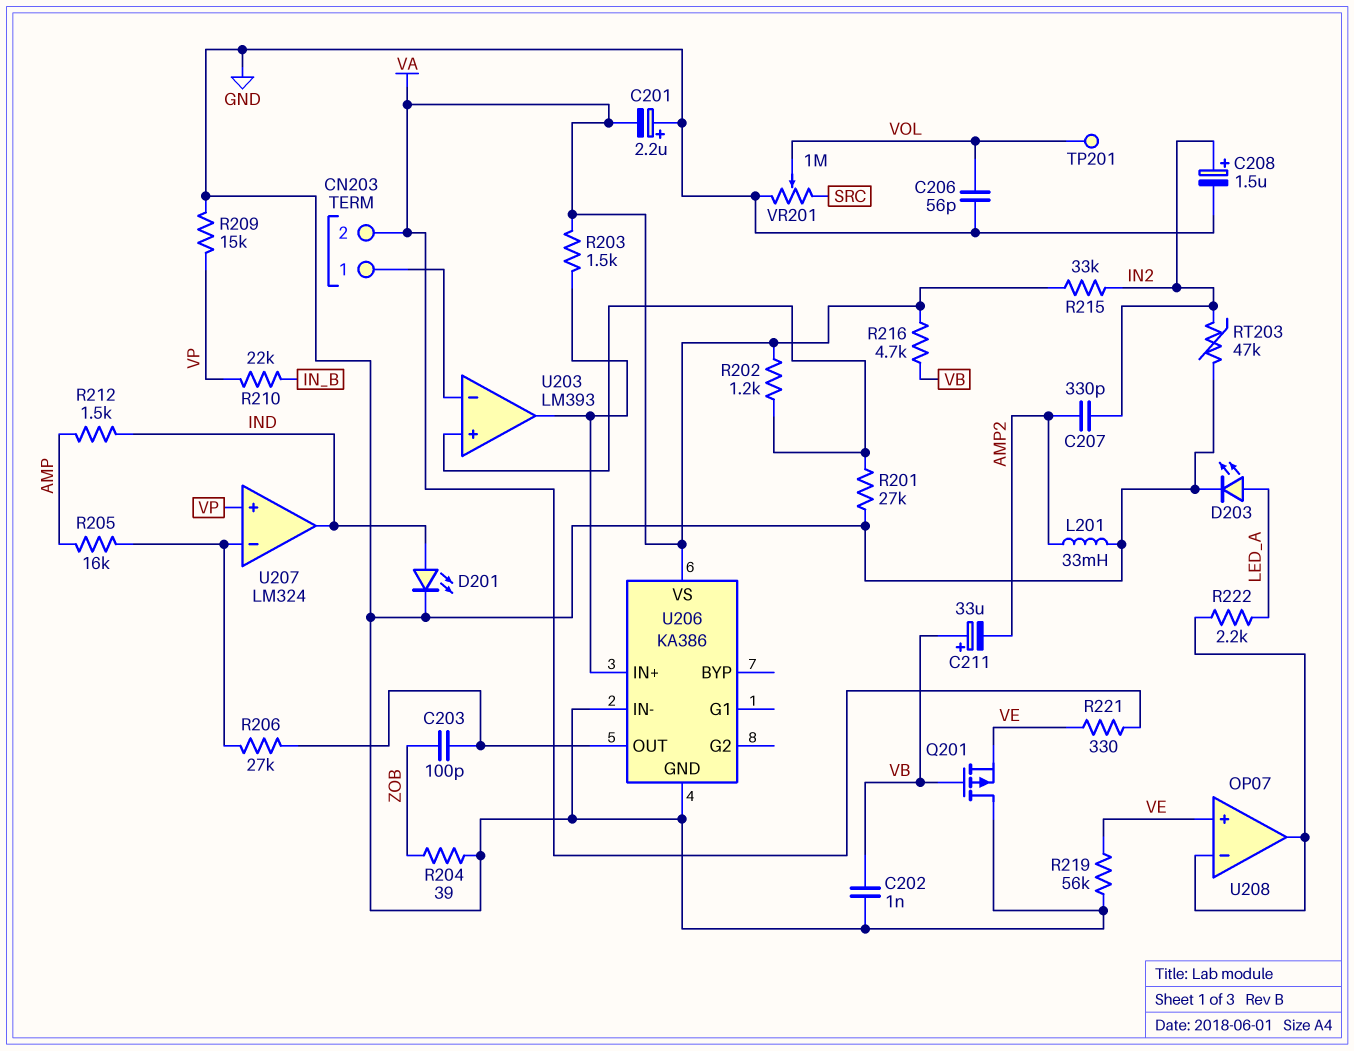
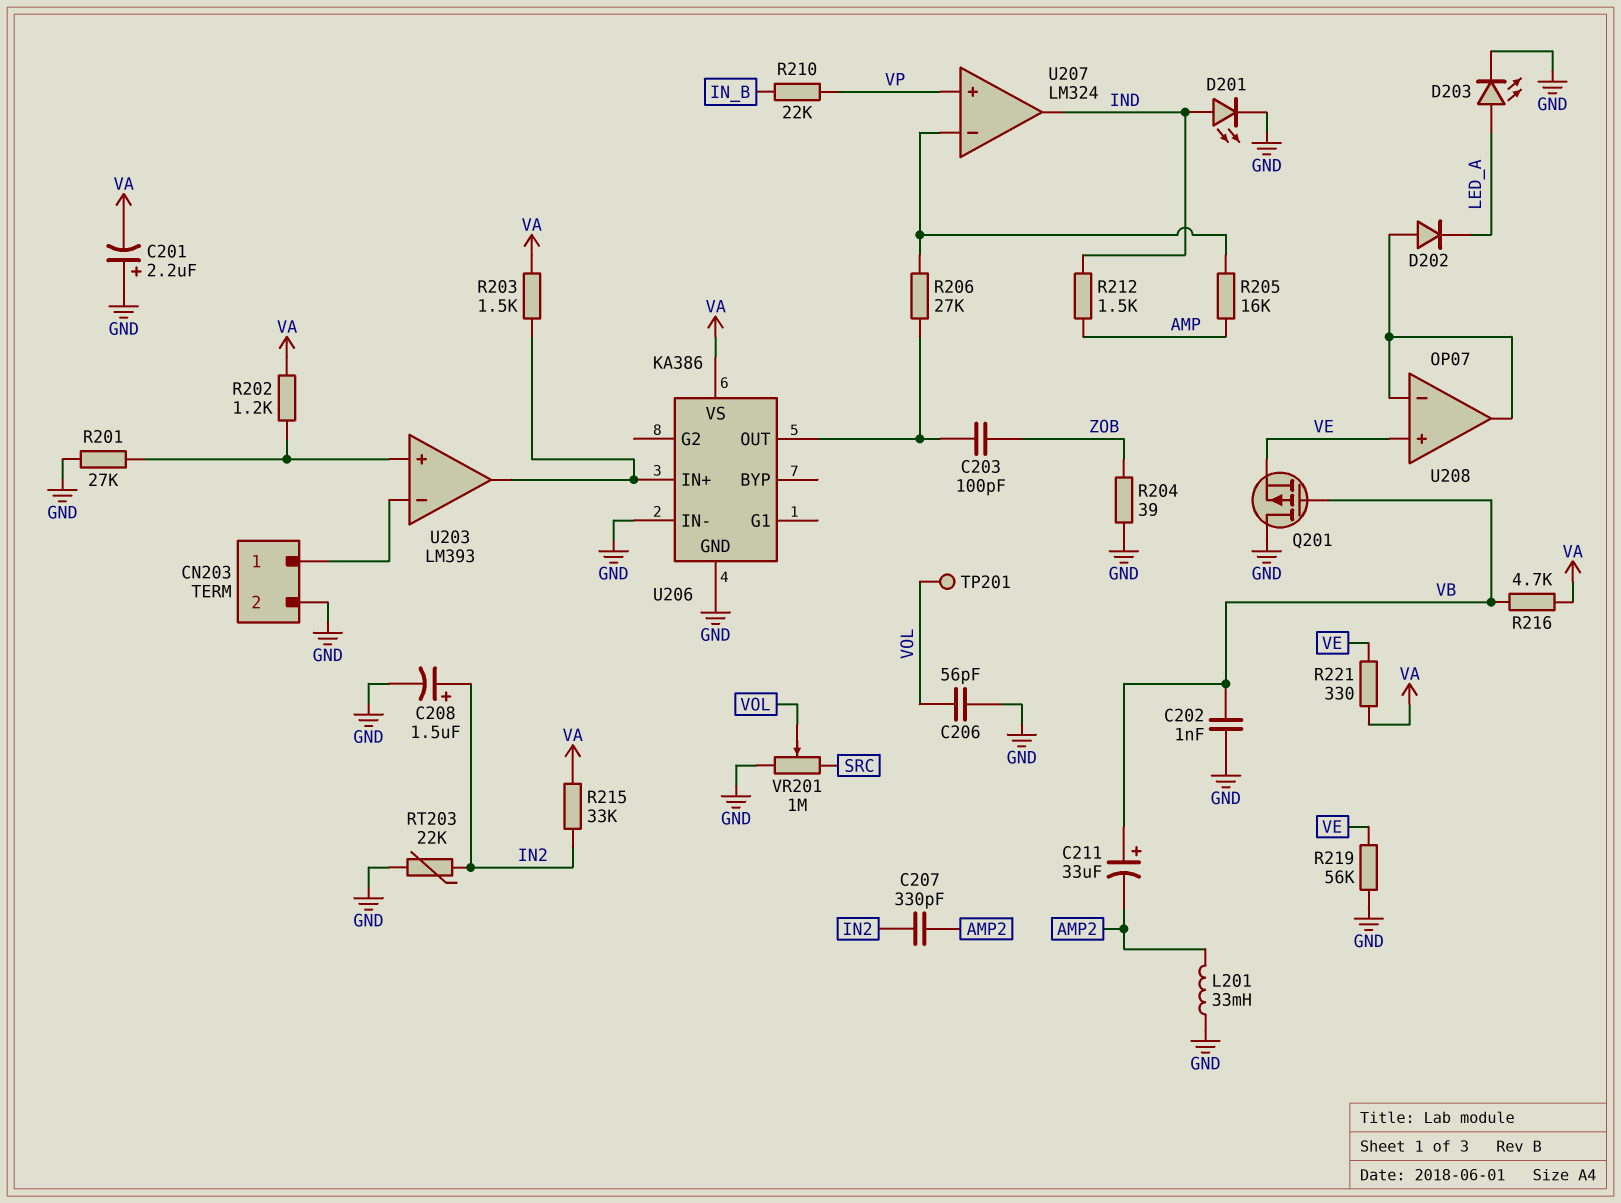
CN203 pin 2: VA -> GND
D202: none -> diode (A U208/in-, K LED_A)
R209: 15k (GND, VP) -> none
R222: 2.2k (LED_A, U208/in-) -> none
RT203: 47k (GND, IN2) -> 22k (GND, IN2)

